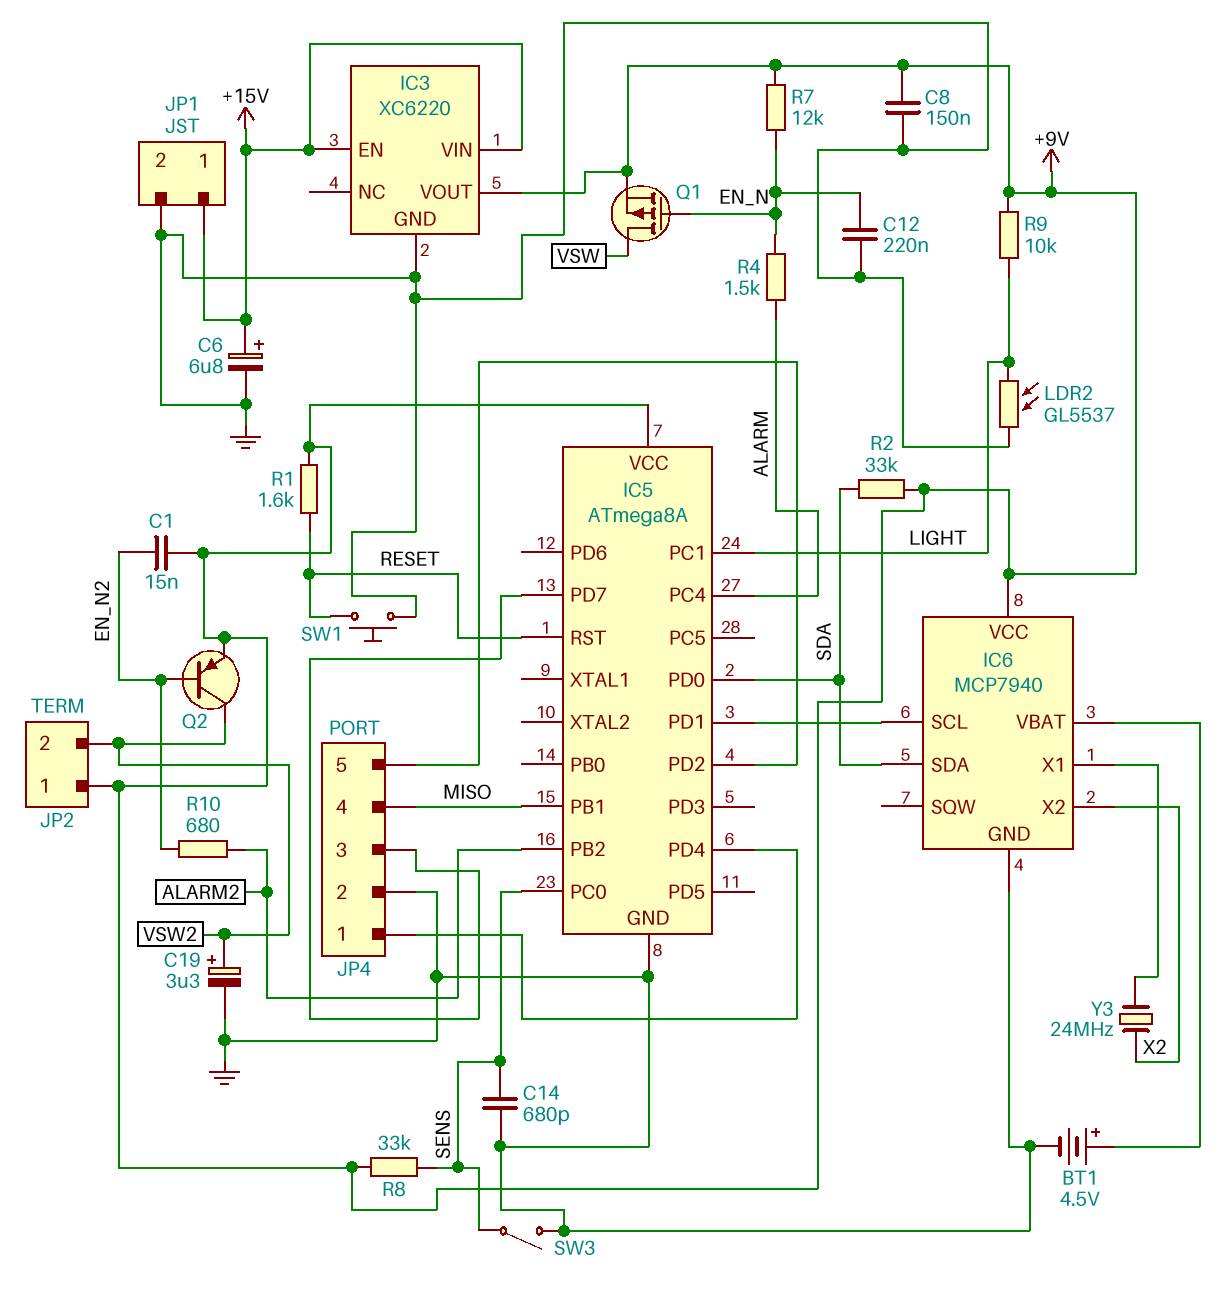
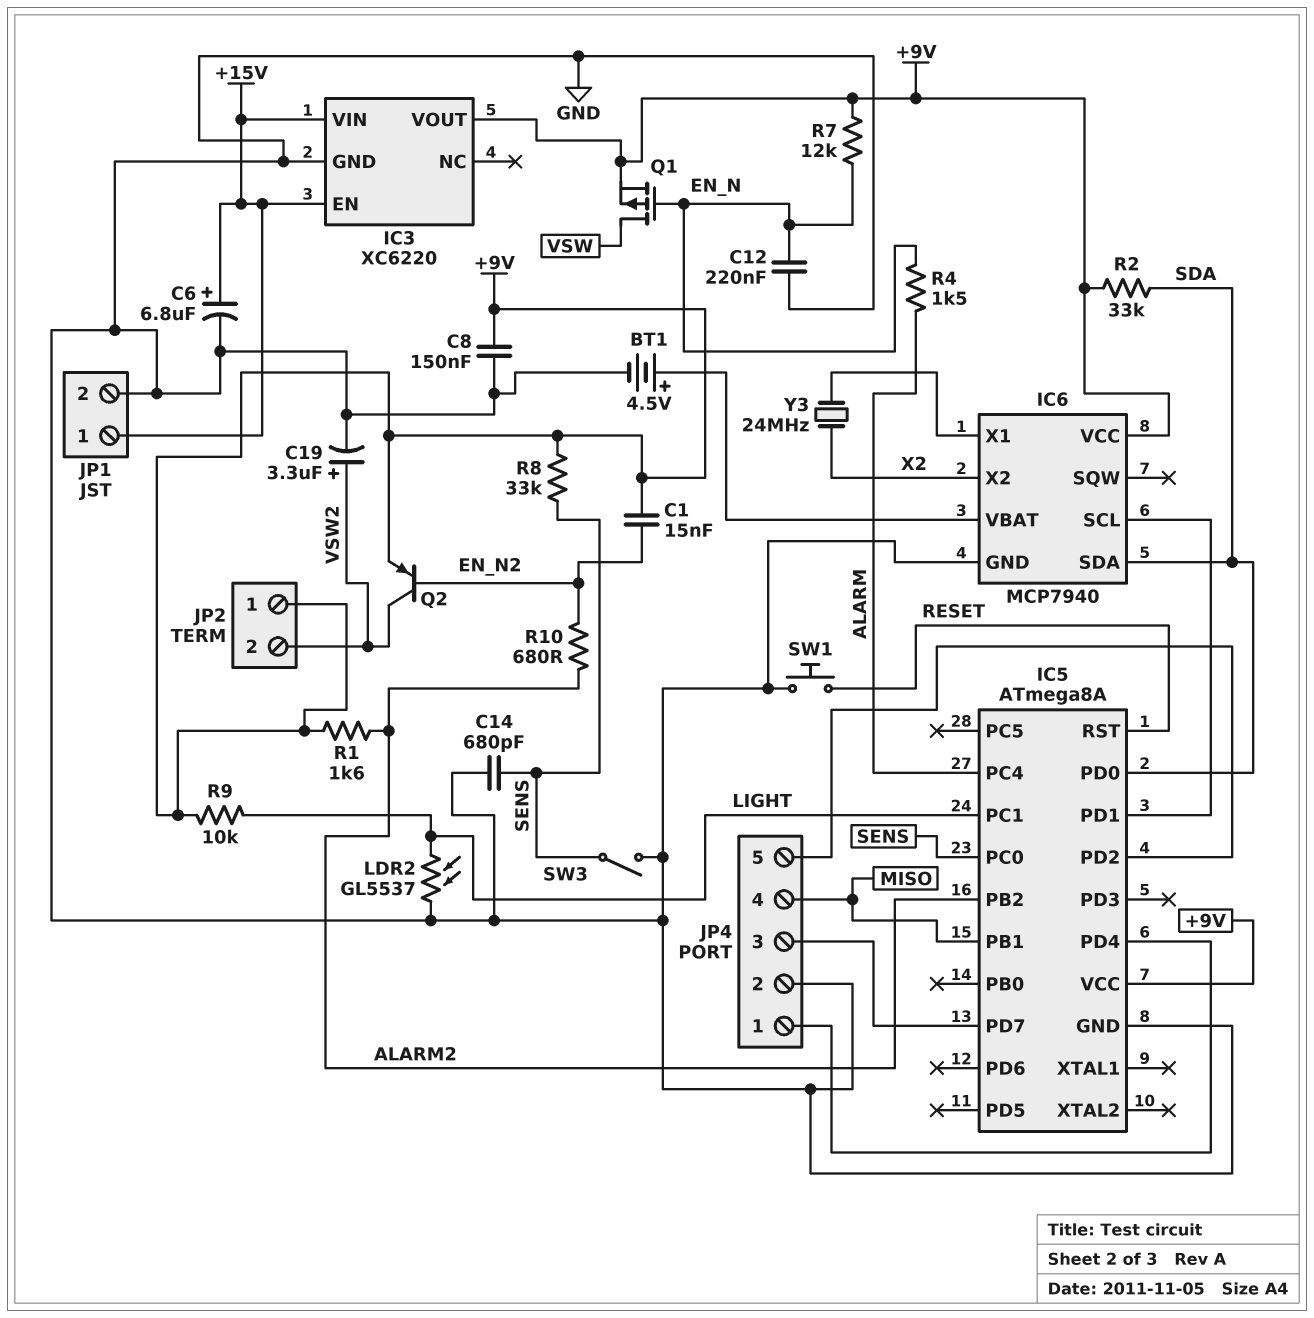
R1: 1.6k (+9V, RESET) -> 1.6k (+9V, ALARM2)

